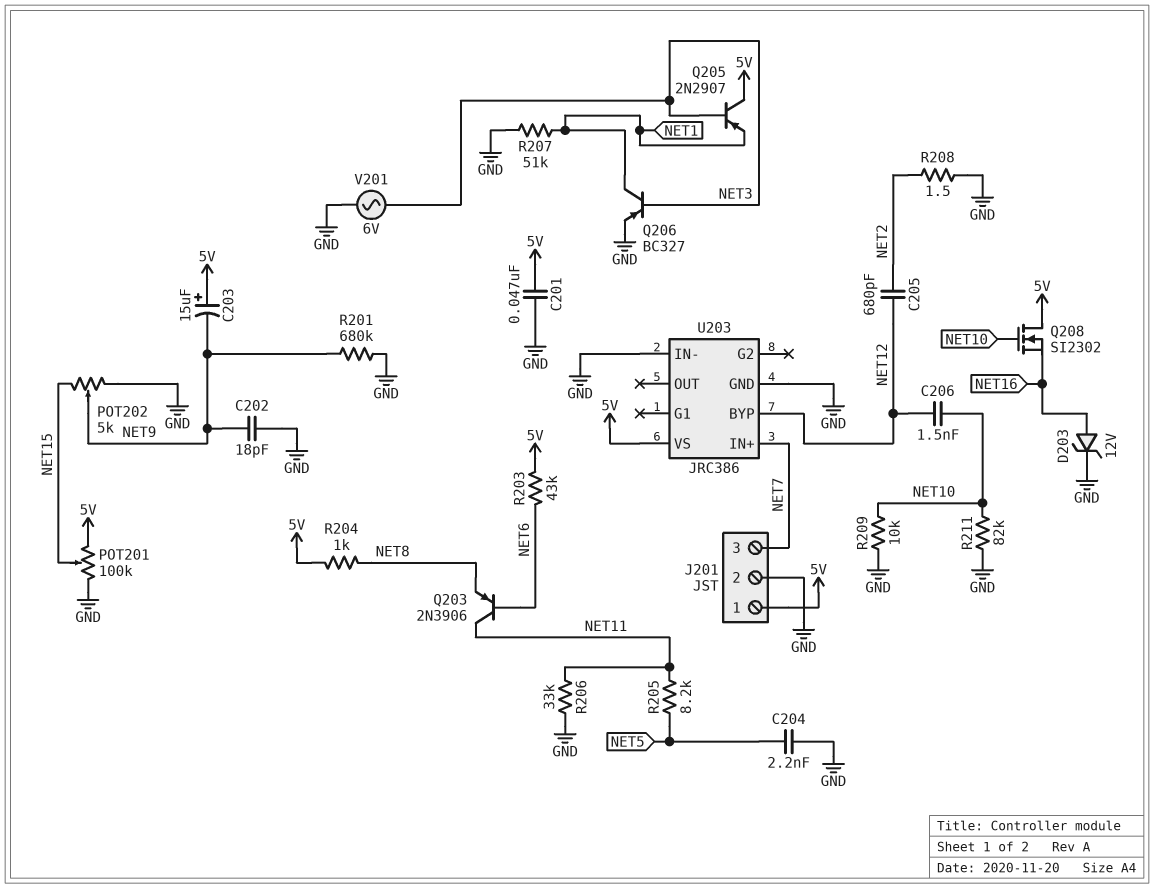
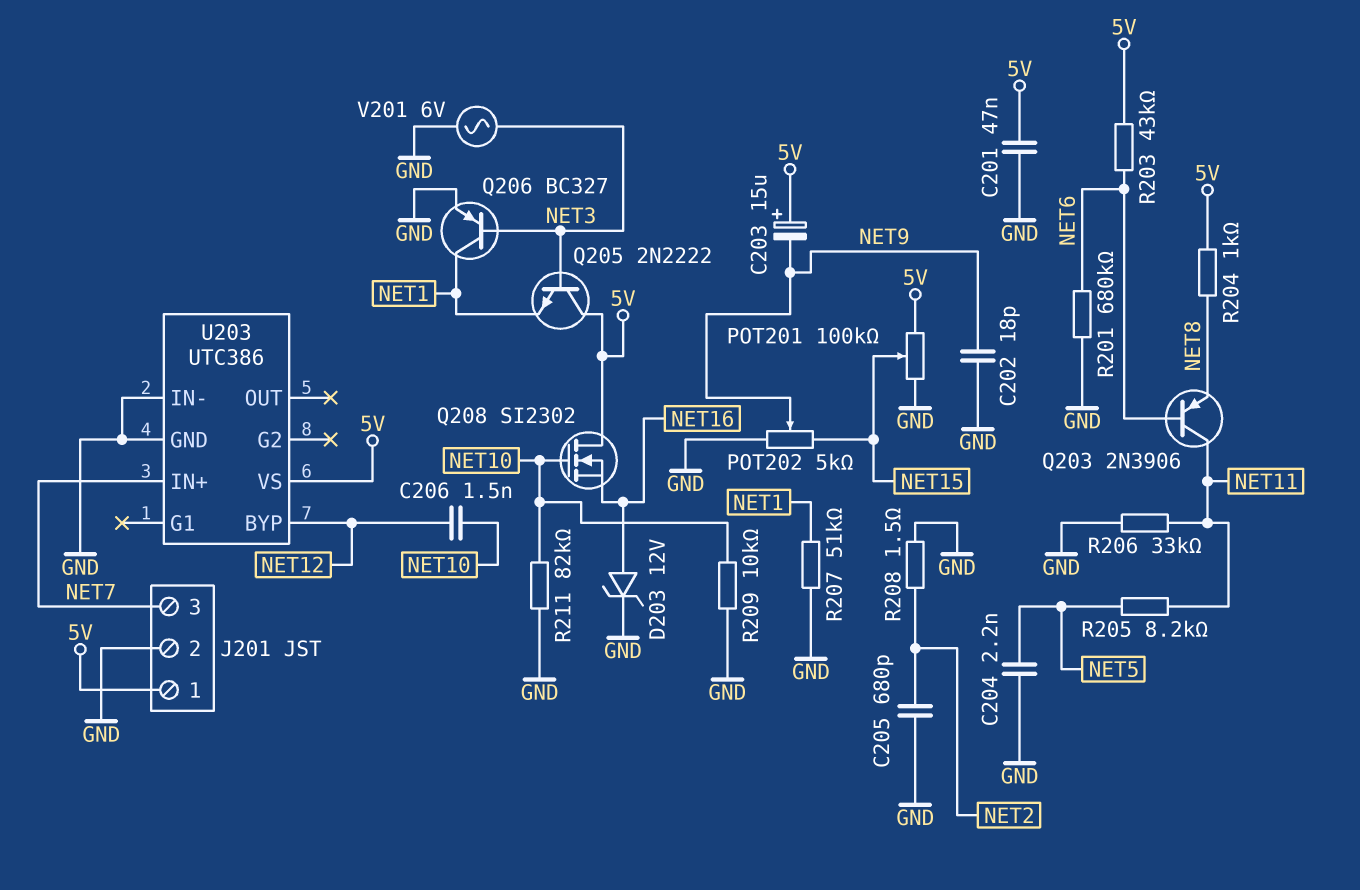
C205: 680pF (NET2, NET12) -> 680pF (GND, NET2)
Q205: PNP 2N2907 (B NET3, C 5V, E NET1) -> NPN 2N2222 (B NET3, C 5V, E NET1)
R201: 680k (GND, NET9) -> 680k (GND, NET6)
U203: JRC386 -> UTC386

